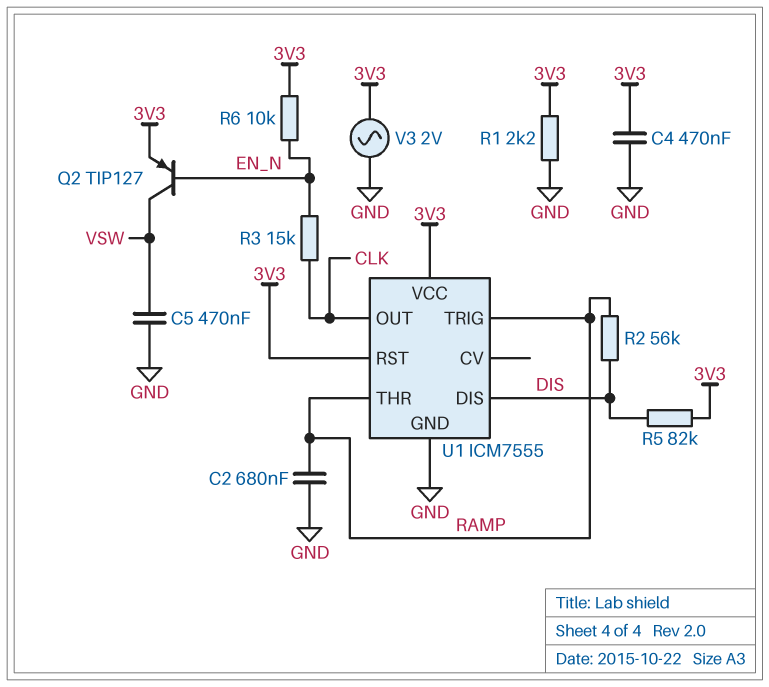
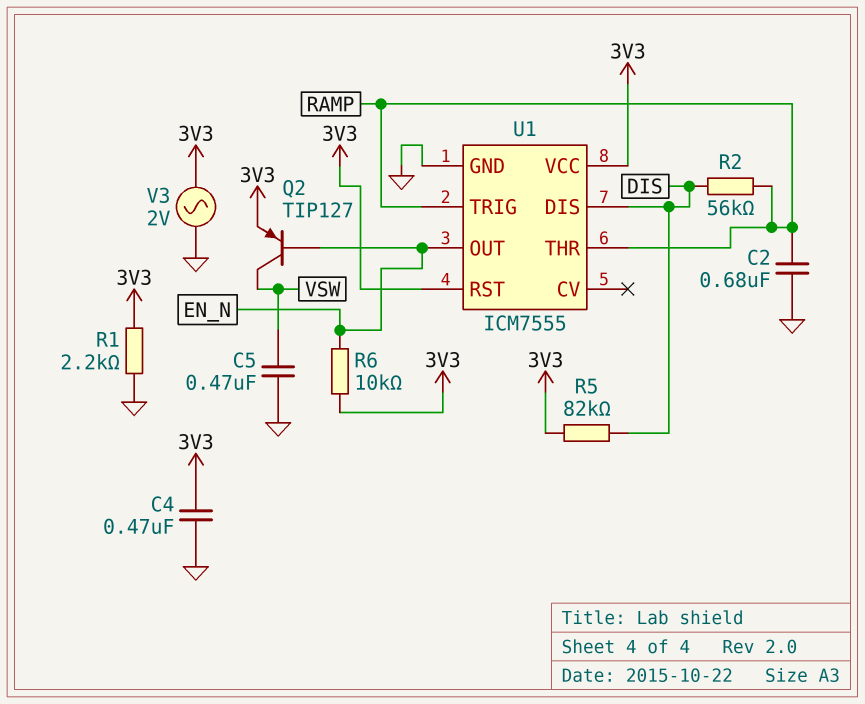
R3: 15k (CLK, EN_N) -> none
U1 pin OUT: CLK -> EN_N

